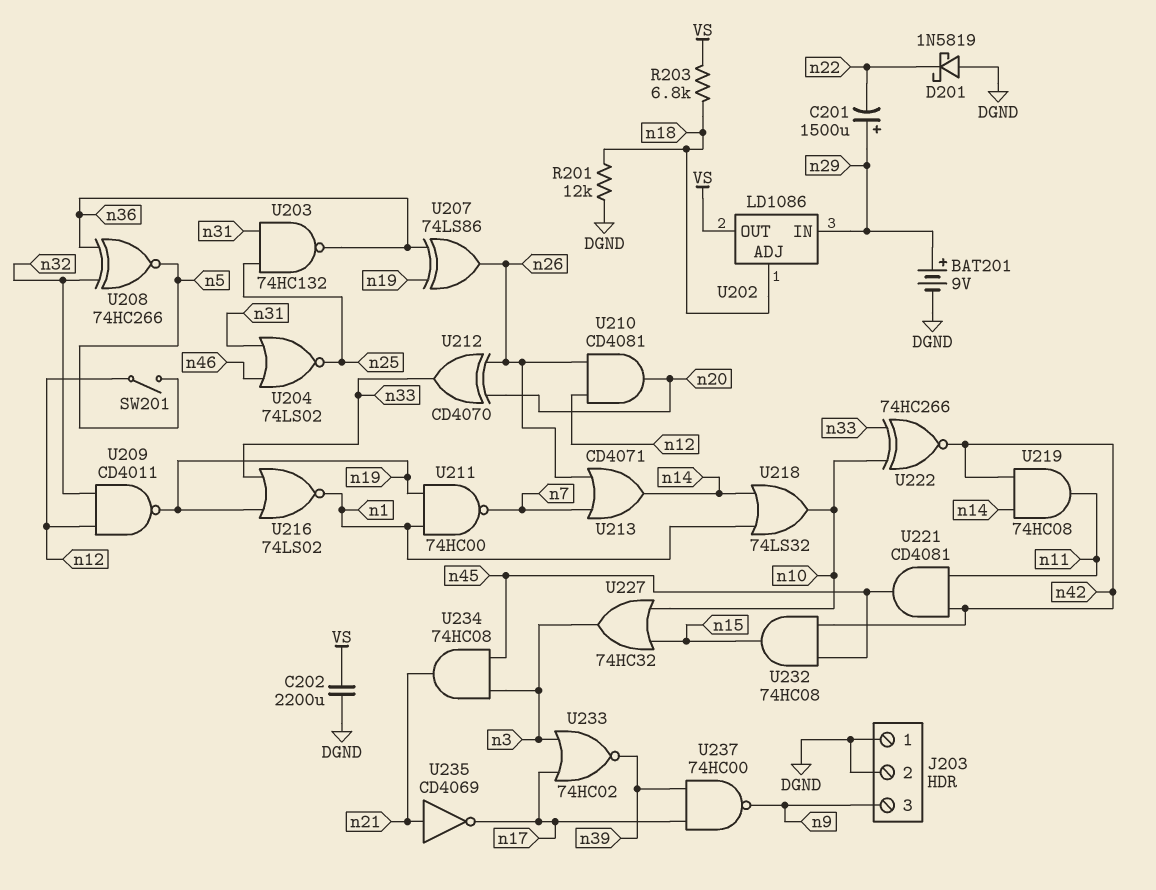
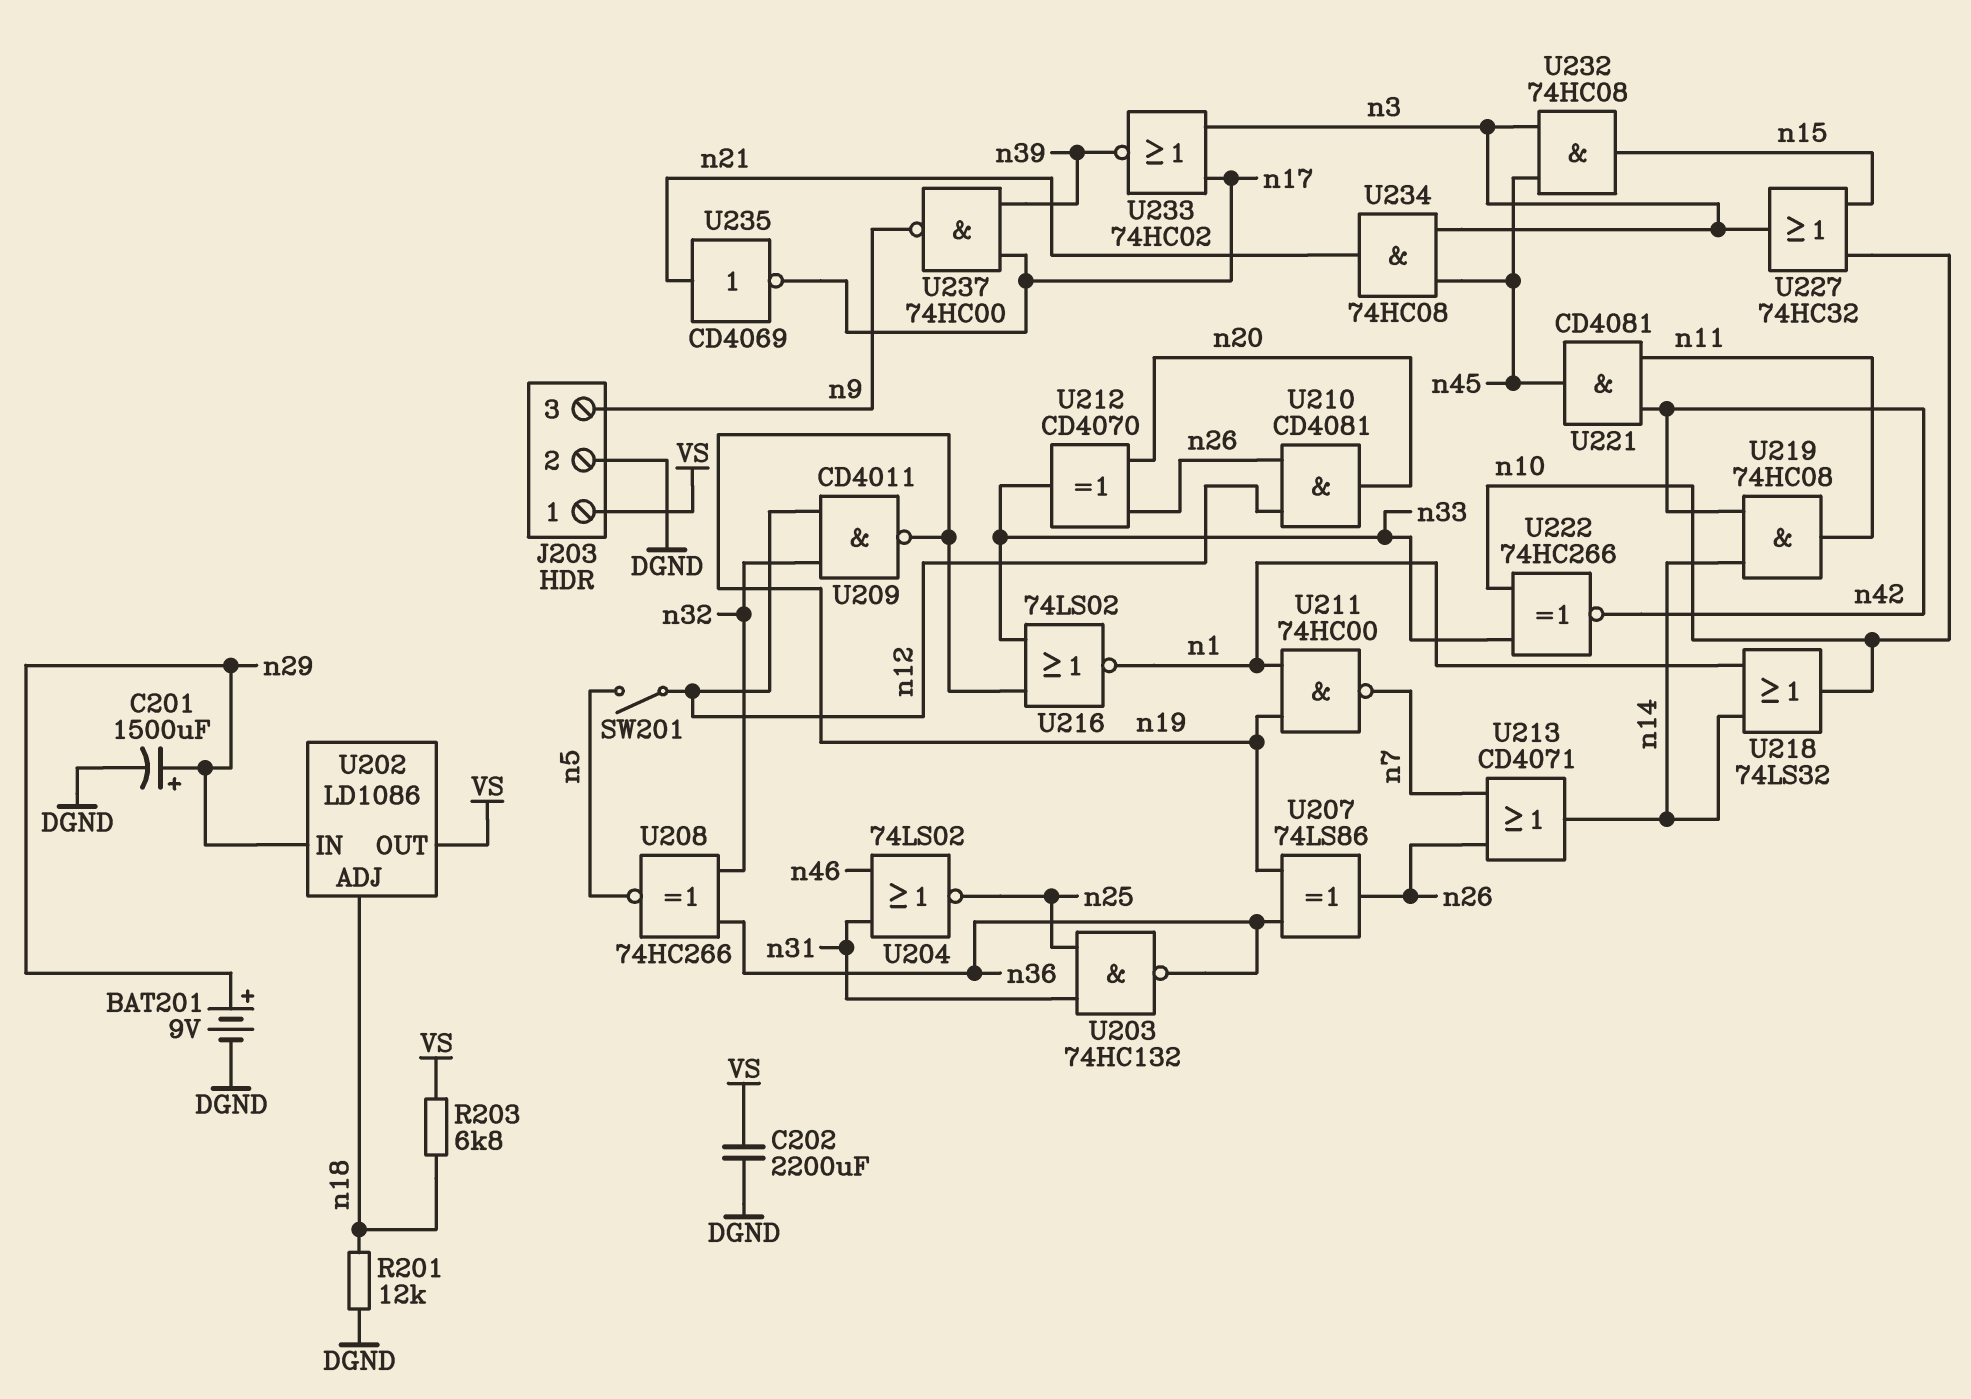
C201: 1500uF (plus n29, minus n22) -> 1500uF (plus n29, minus DGND)
D201: schottky 1N5819 (A DGND, K n22) -> none
J203 pin 1: DGND -> VS
U232: AND 74HC08 (in n42, in n45, out n15) -> AND 74HC08 (in n3, in n45, out n15)

